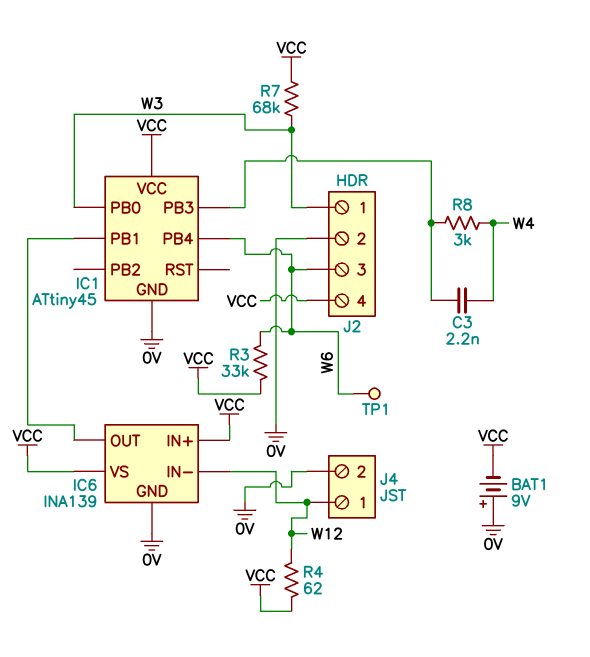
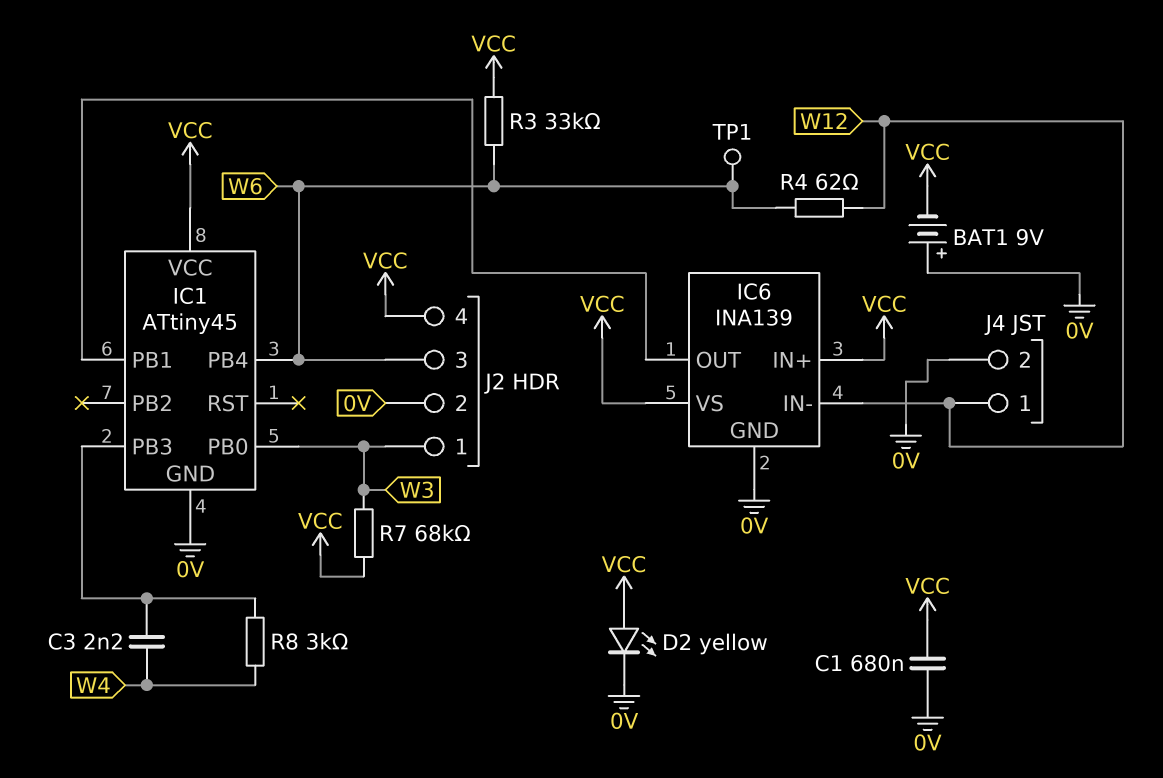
C1: none -> 680nF (0V, VCC)
D2: none -> LED yellow (A VCC, K 0V)
R4: 62 (VCC, W12) -> 62 (W6, W12)

